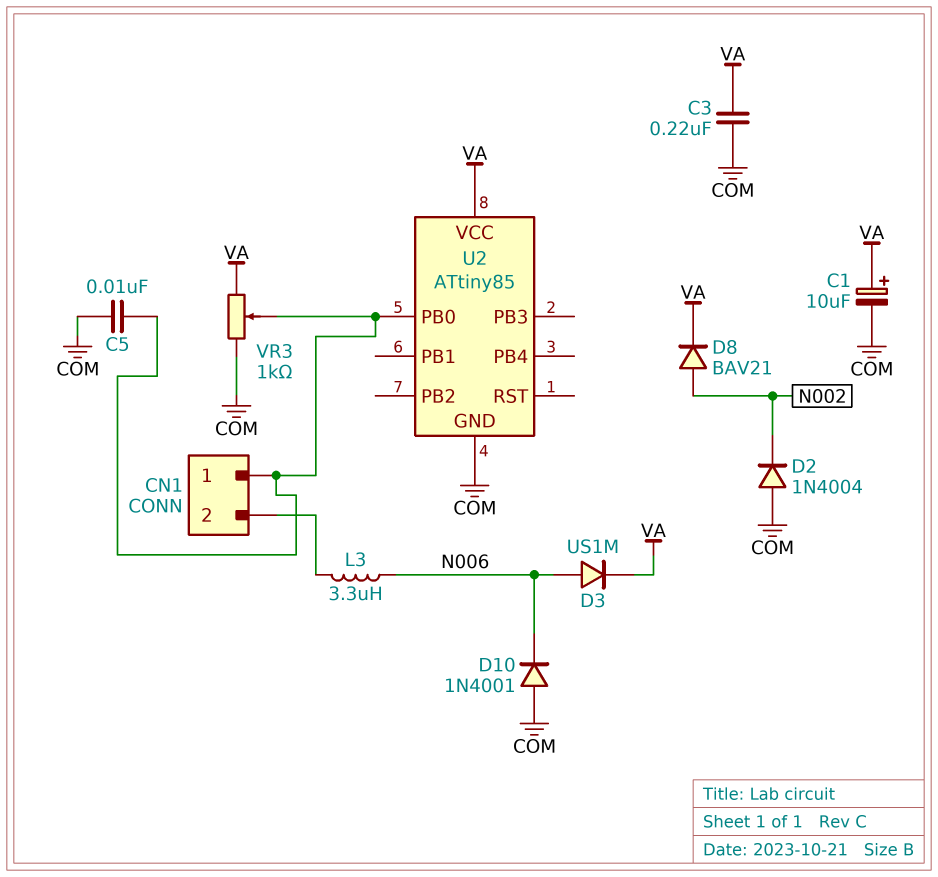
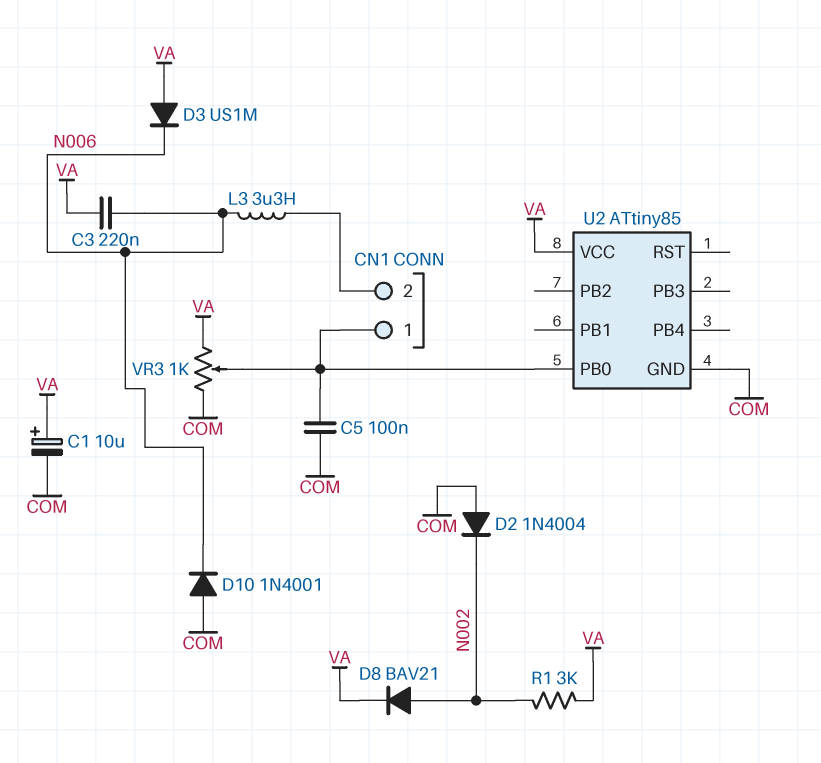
C3: 220nF (COM, VA) -> 220nF (N006, VA)
C5: 10nF (CN1/1, COM) -> 100nF (CN1/1, COM)
D3: diode US1M (A N006, K VA) -> diode US1M (A VA, K N006)
R1: none -> 3k (N002, VA)

